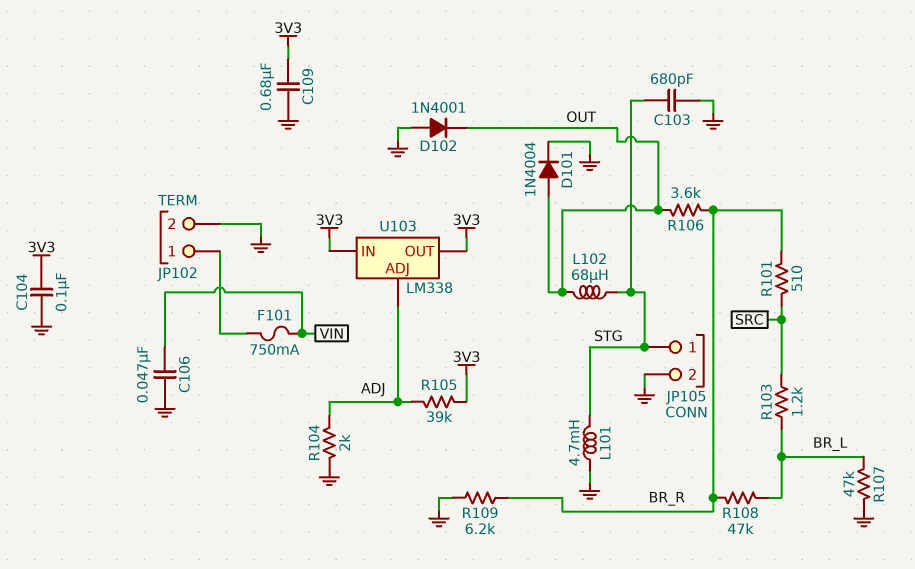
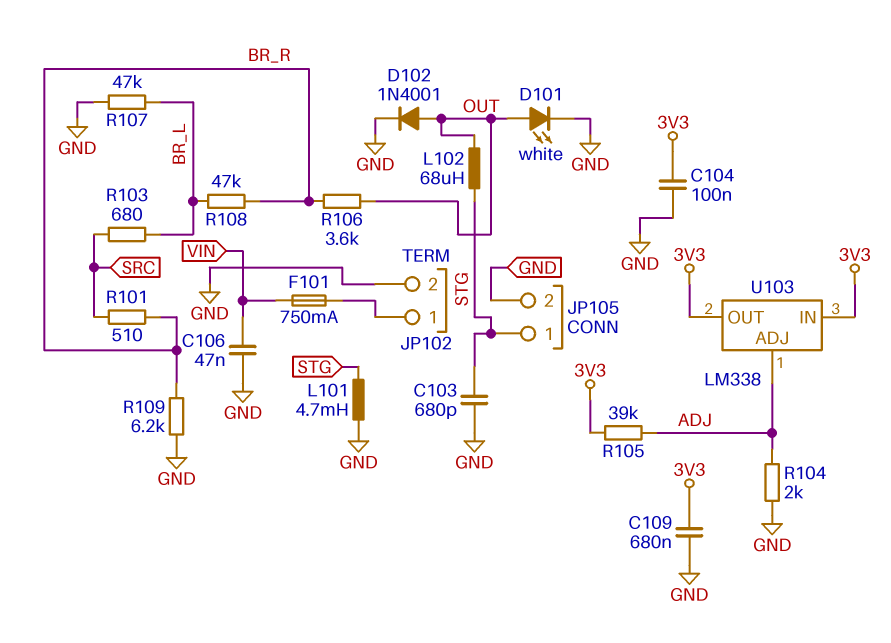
D101: diode 1N4004 (A OUT, K GND) -> LED white (A OUT, K GND)
D102: diode 1N4001 (A GND, K OUT) -> diode 1N4001 (A OUT, K GND)
R103: 1.2k (BR_L, SRC) -> 680 (BR_L, SRC)

